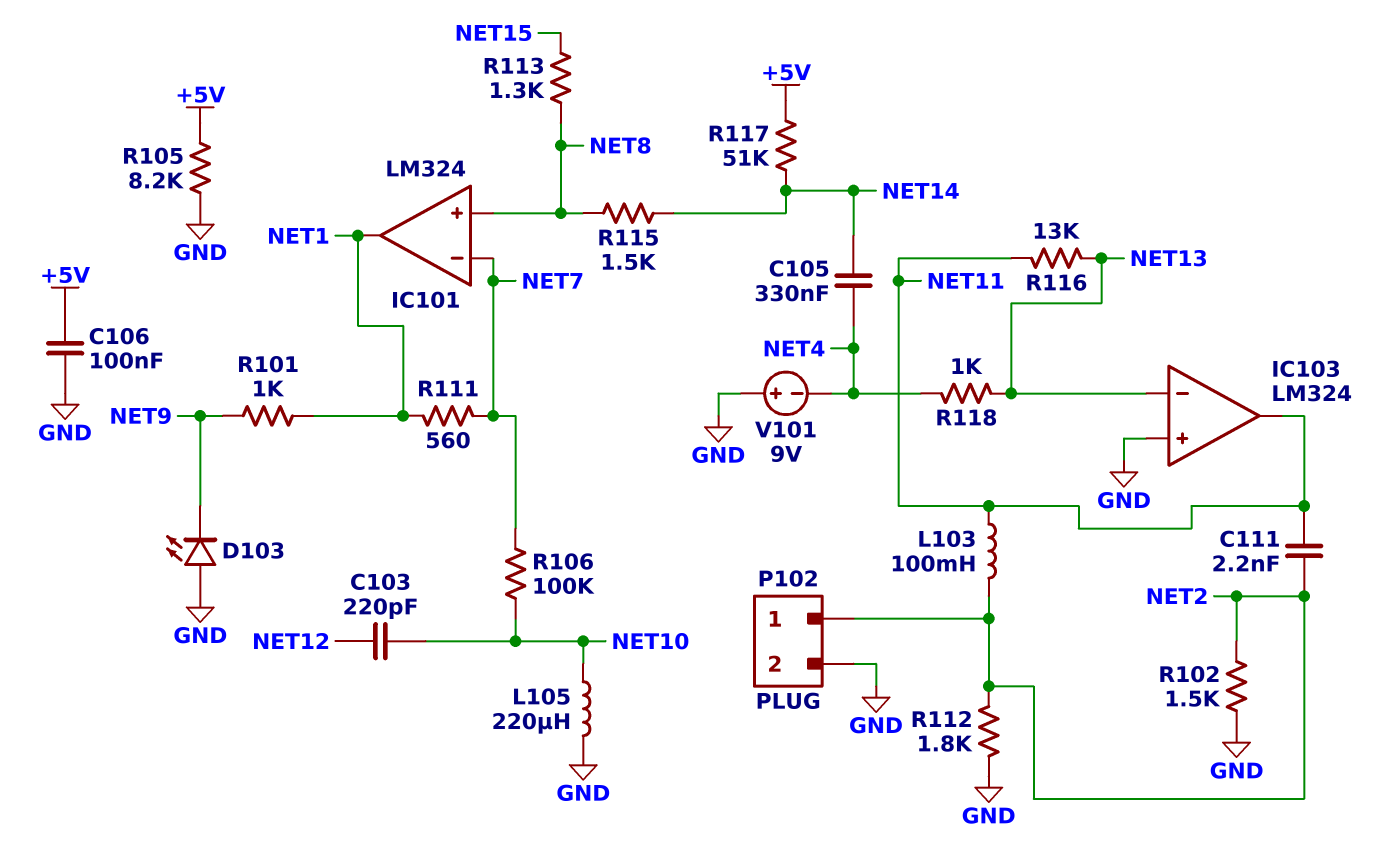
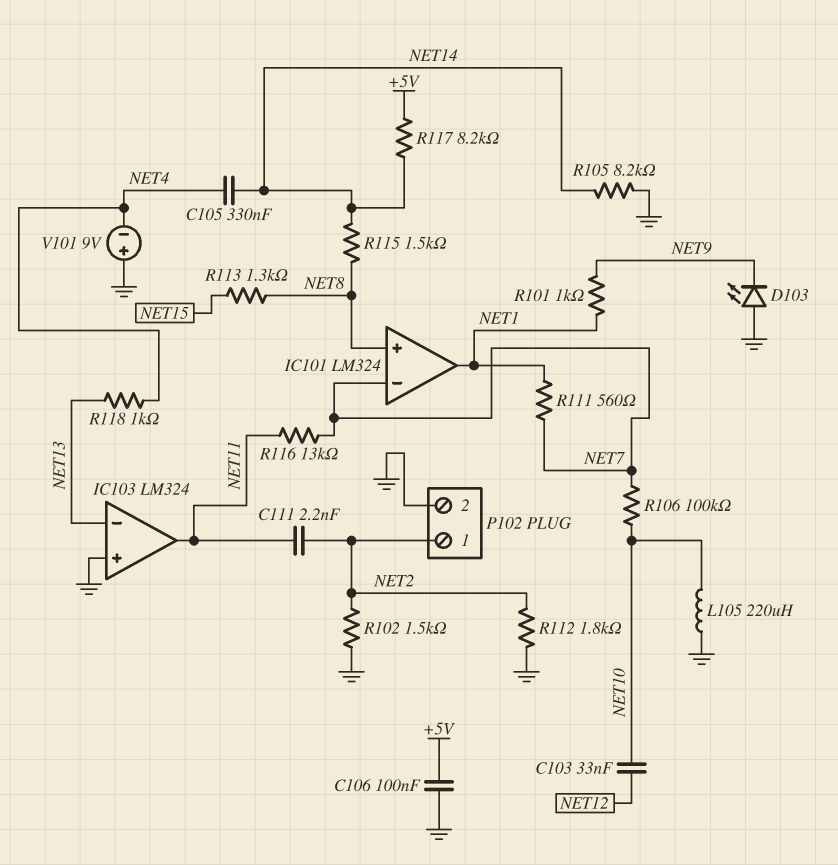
C103: 220pF (NET10, NET12) -> 33nF (NET10, NET12)
L103: 100mH (NET2, NET11) -> none
R105: 8.2k (+5V, GND) -> 8.2k (GND, NET14)
R116: 13k (NET11, NET13) -> 13k (NET7, NET11)
R117: 51k (+5V, NET14) -> 8.2k (+5V, NET14)

